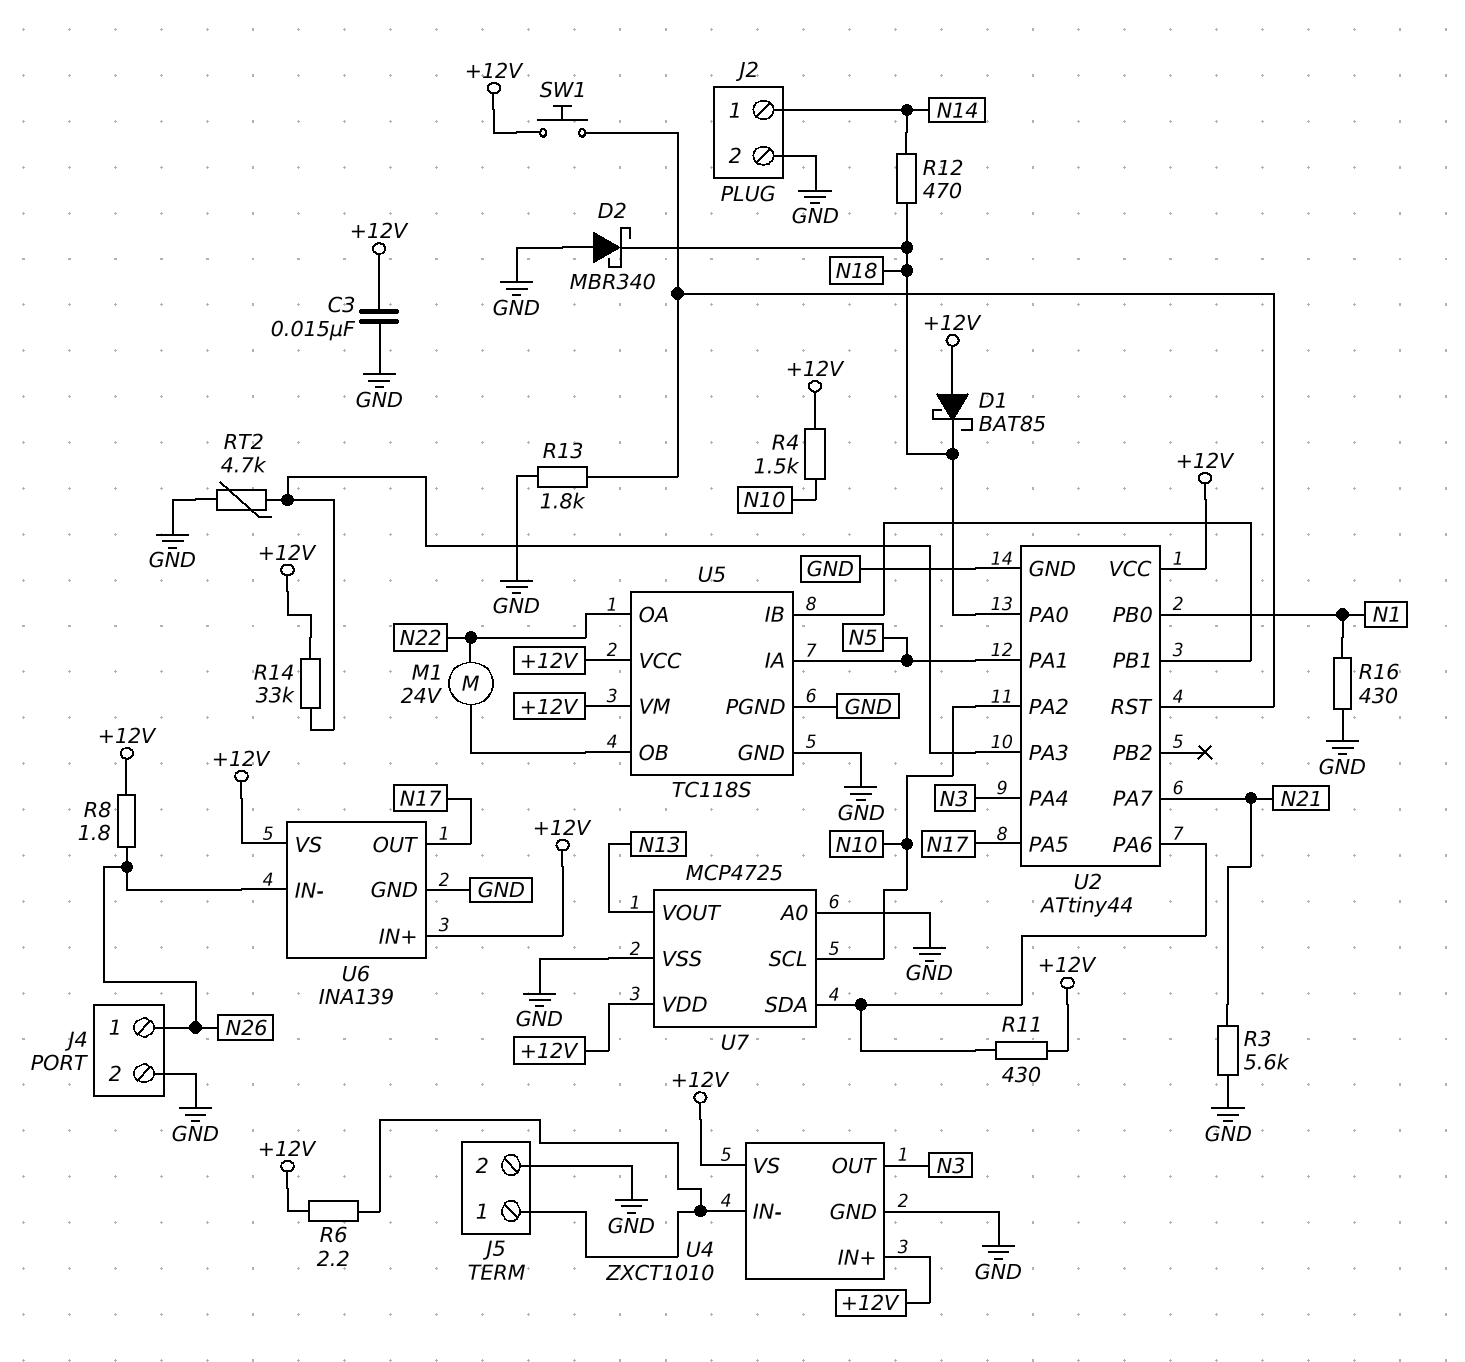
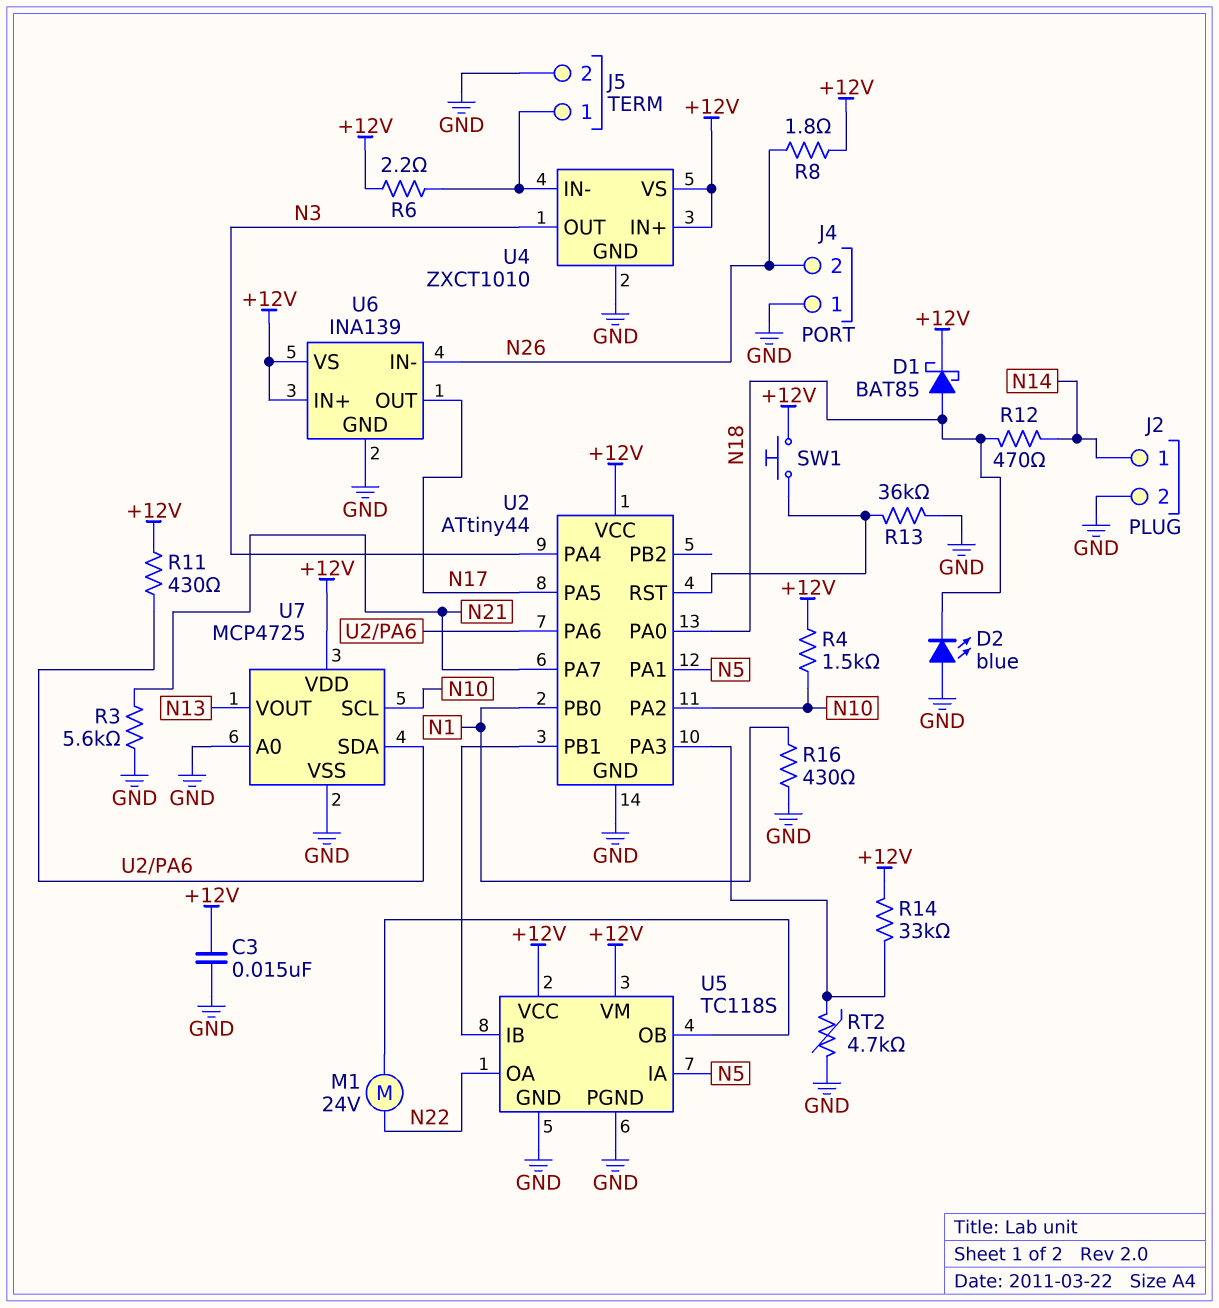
D1: schottky BAT85 (A +12V, K N18) -> schottky BAT85 (A N18, K +12V)
D2: schottky MBR340 (A GND, K N18) -> LED blue (A GND, K N18)
J4 pin 1: N26 -> GND
J4 pin 2: GND -> N26
R13: 1.8k (GND, U2/RST) -> 36k (GND, U2/RST)

